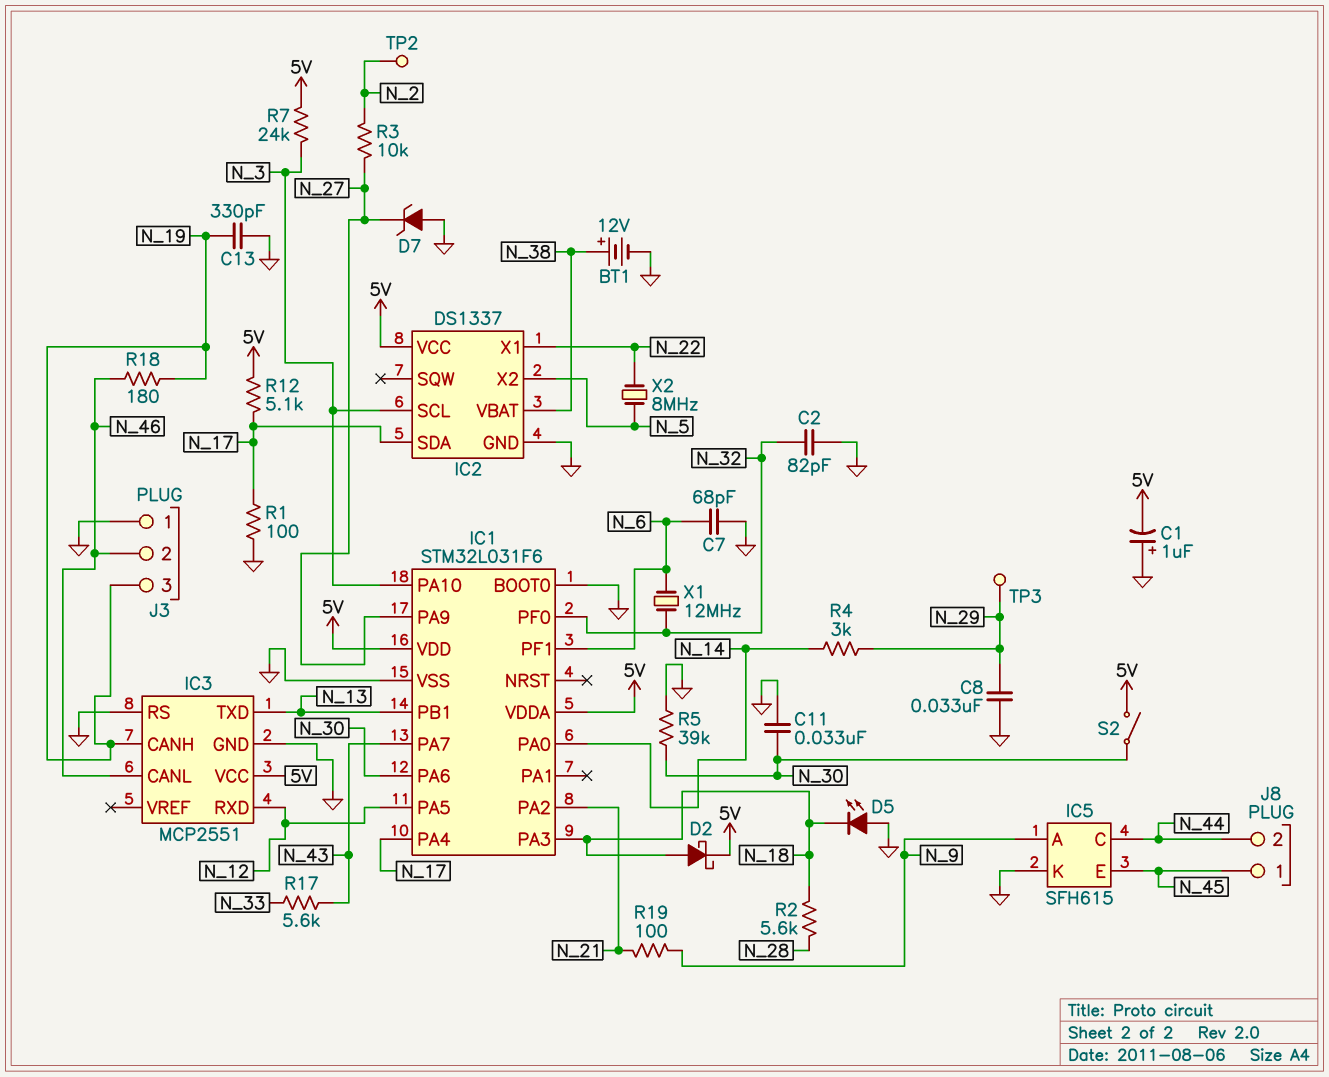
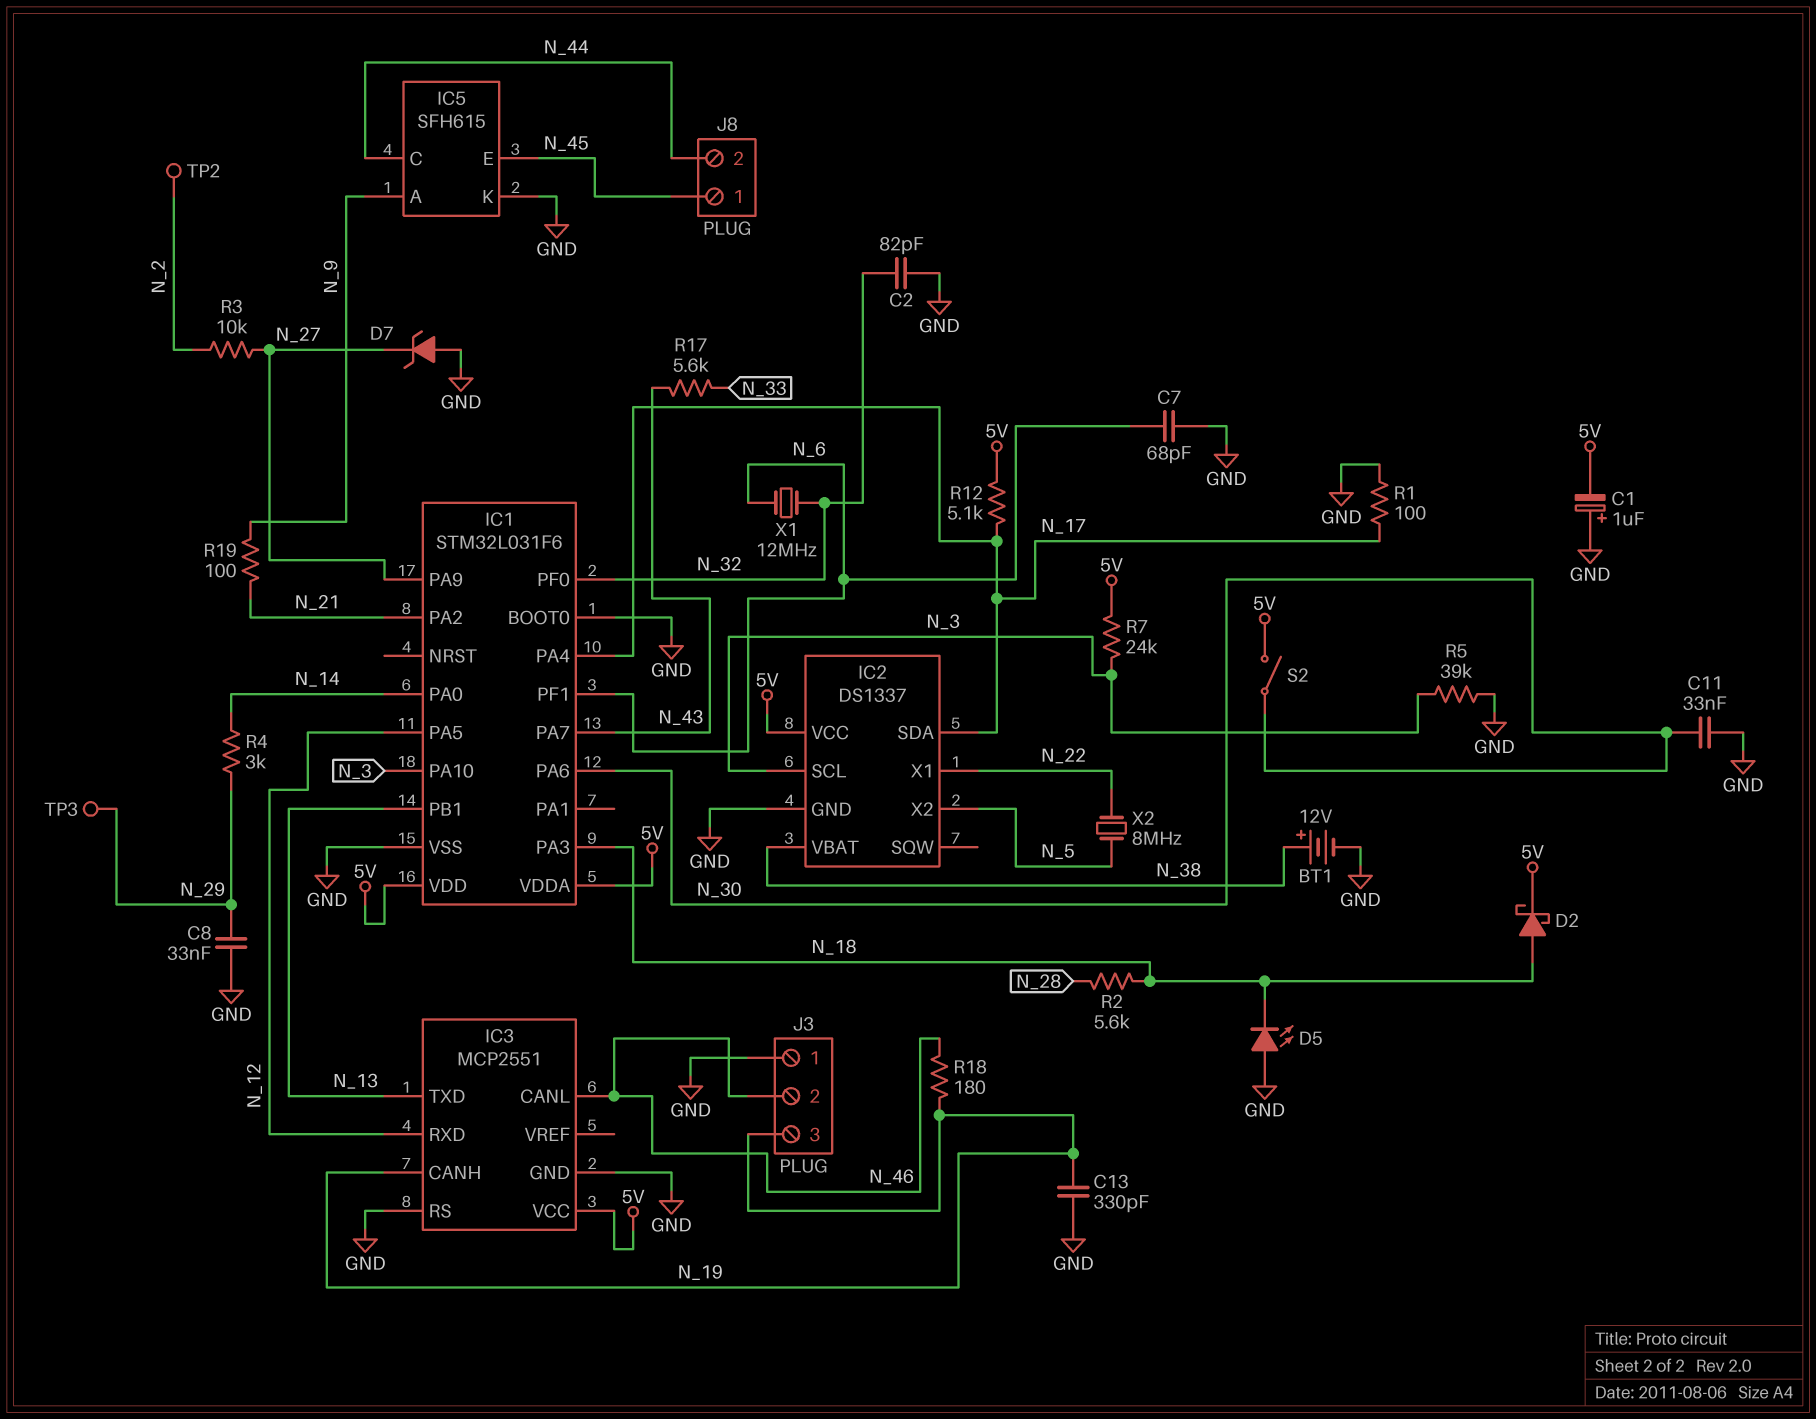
R5: 39k (GND, N_30) -> 39k (GND, N_3)

